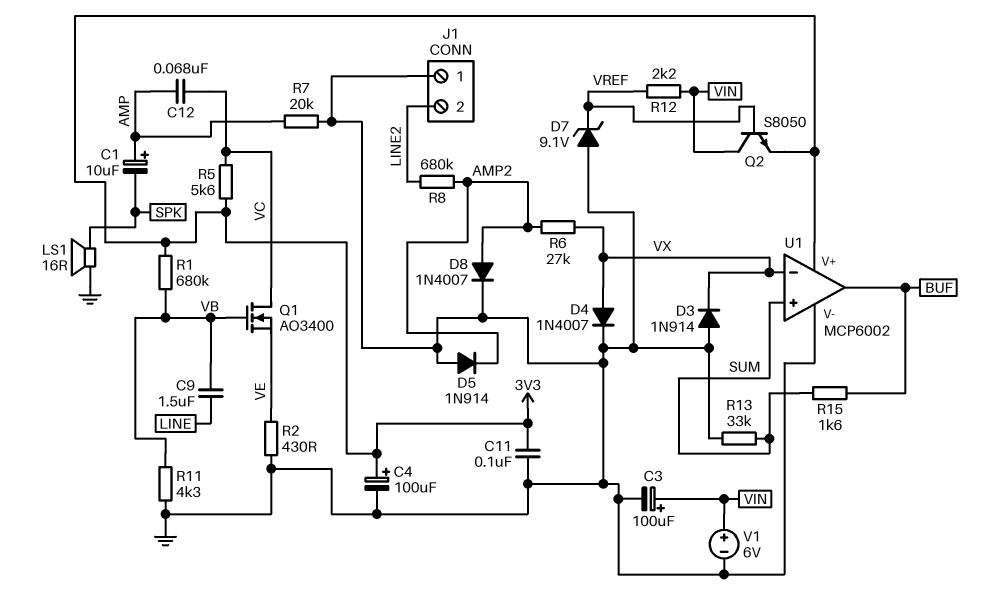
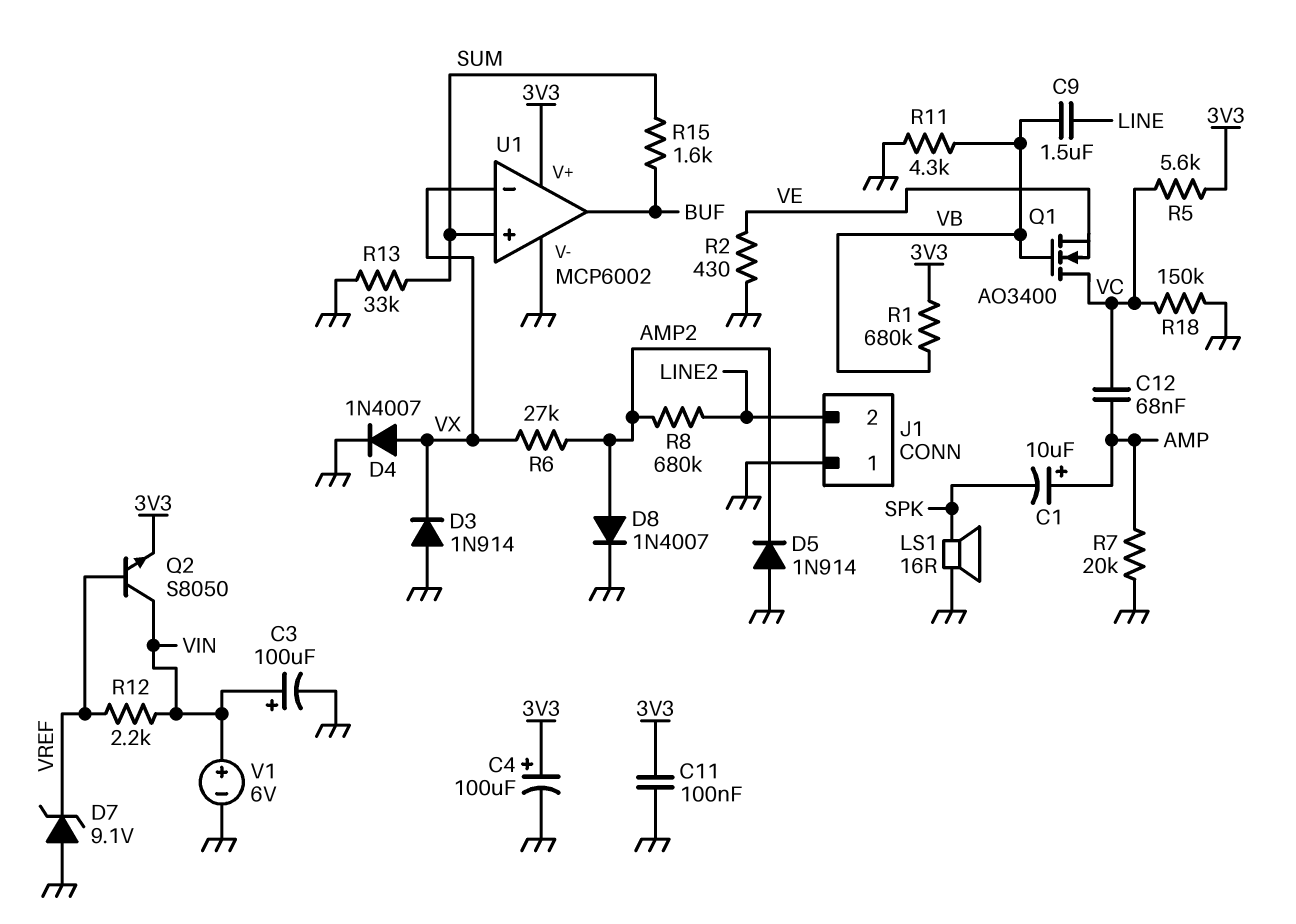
R18: none -> 150k (GND, VC)

